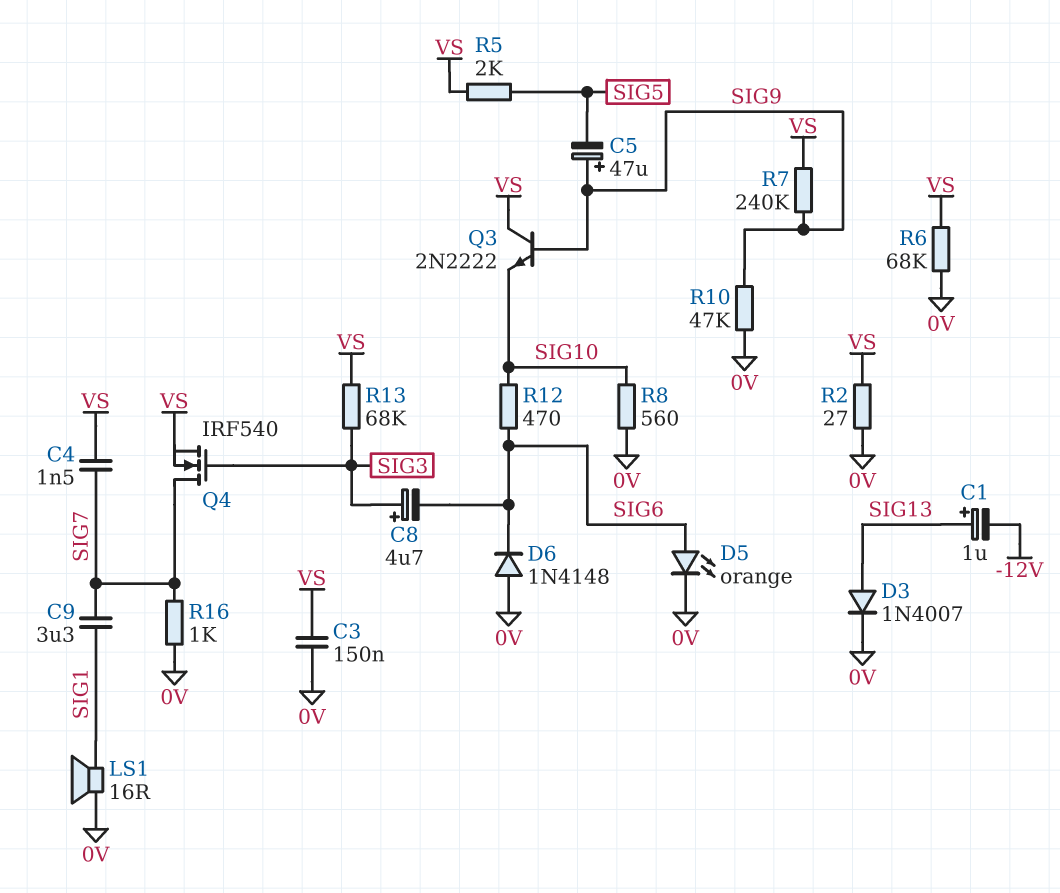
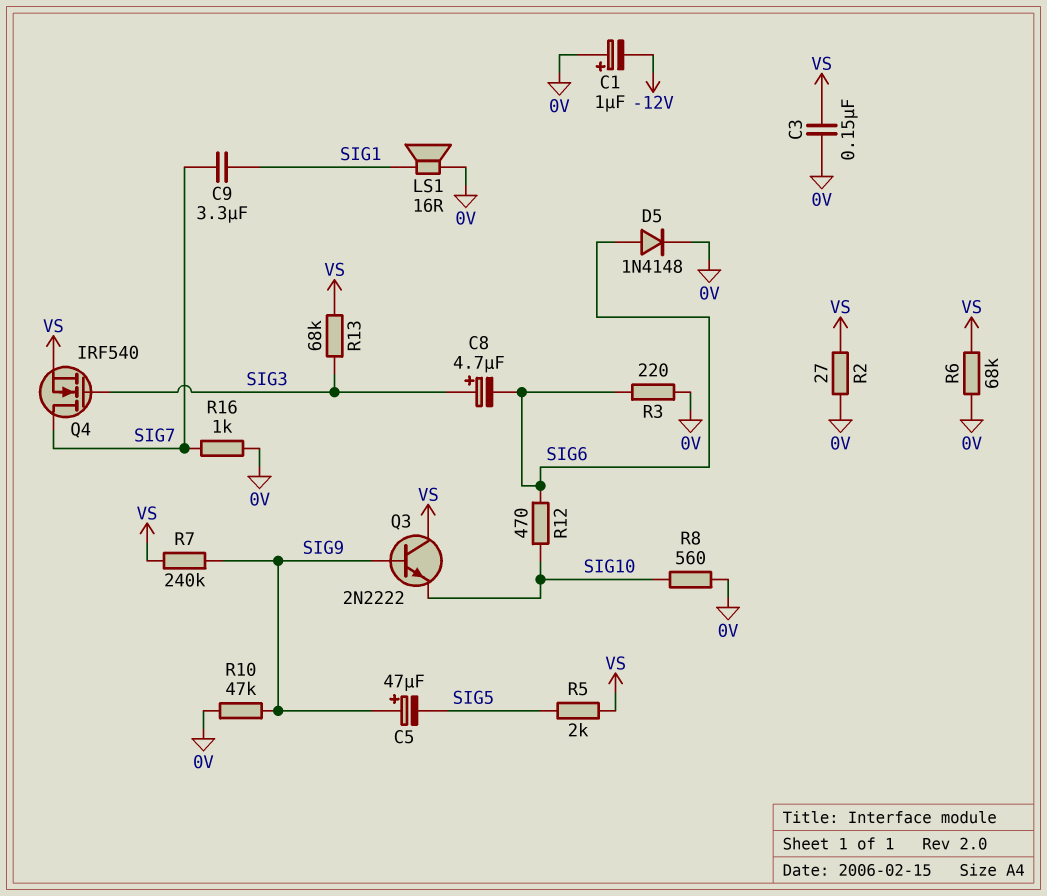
C1: 1uF (plus SIG13, minus -12V) -> 1uF (plus 0V, minus -12V)
C4: 1.5nF (SIG7, VS) -> none
D3: diode 1N4007 (A SIG13, K 0V) -> none
D5: LED orange (A SIG6, K 0V) -> diode 1N4148 (A SIG6, K 0V)
D6: diode 1N4148 (A 0V, K SIG6) -> none
R3: none -> 220 (0V, SIG6)

